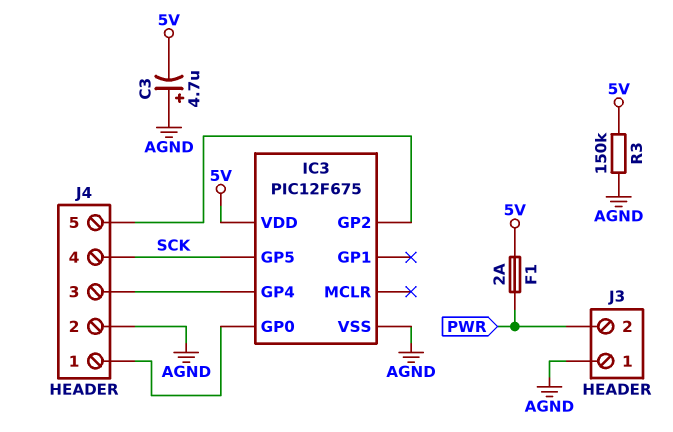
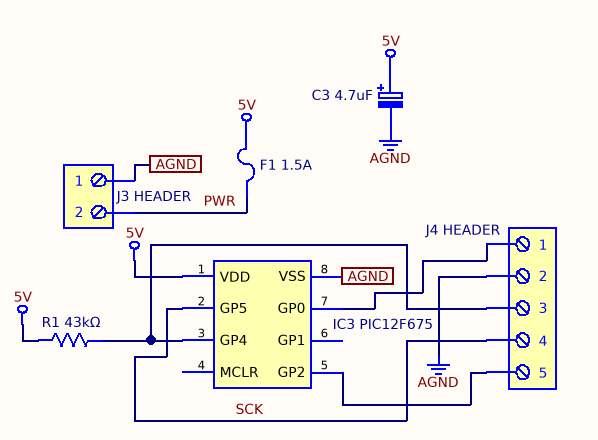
C3: 4.7uF (plus AGND, minus 5V) -> 4.7uF (plus 5V, minus AGND)
F1: 2A (5V, PWR) -> 1.5A (5V, PWR)
R1: none -> 43k (5V, IC3/GP4)
R3: 150k (5V, AGND) -> none

